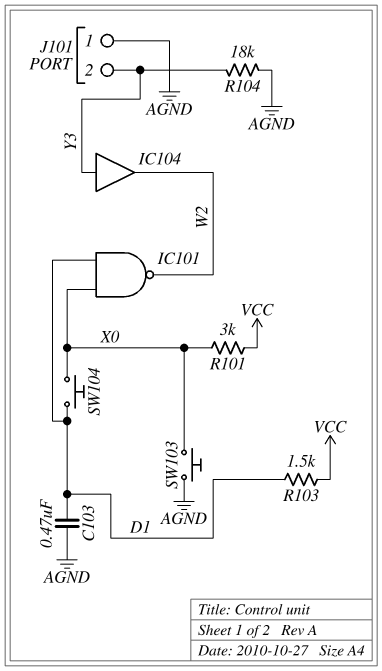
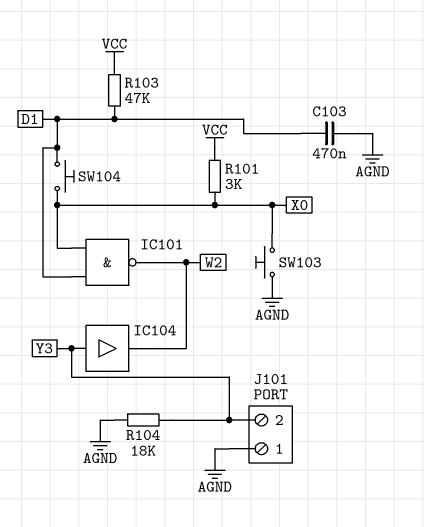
R103: 1.5k (D1, VCC) -> 47k (D1, VCC)

